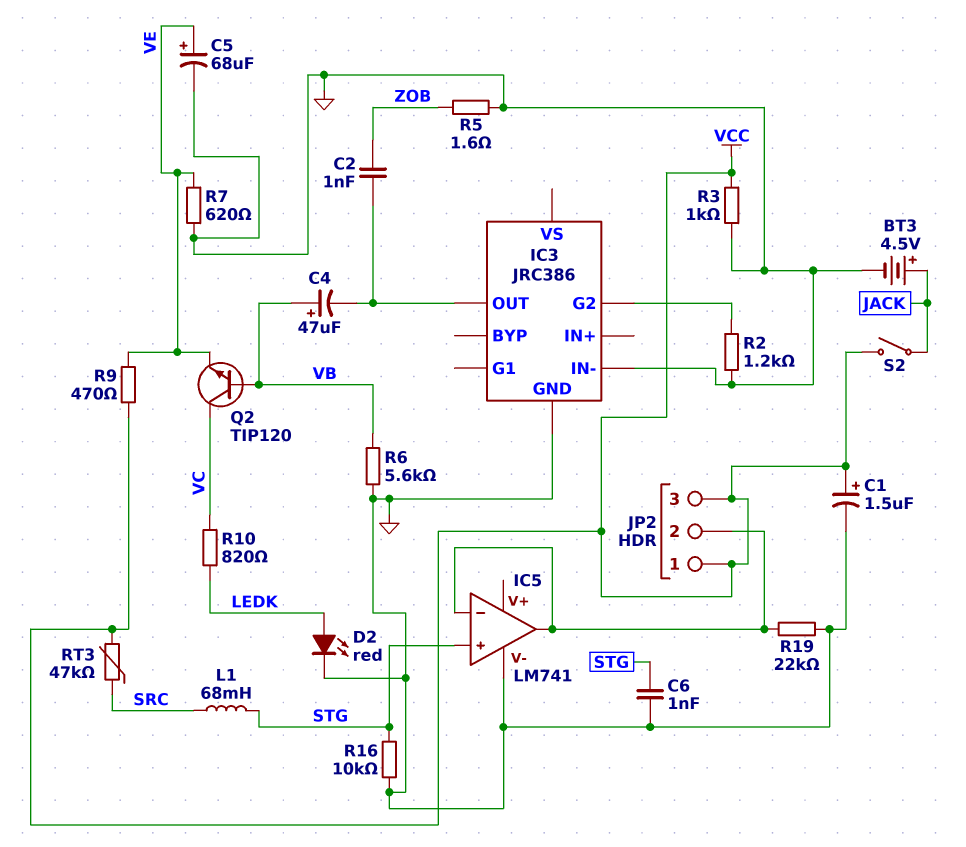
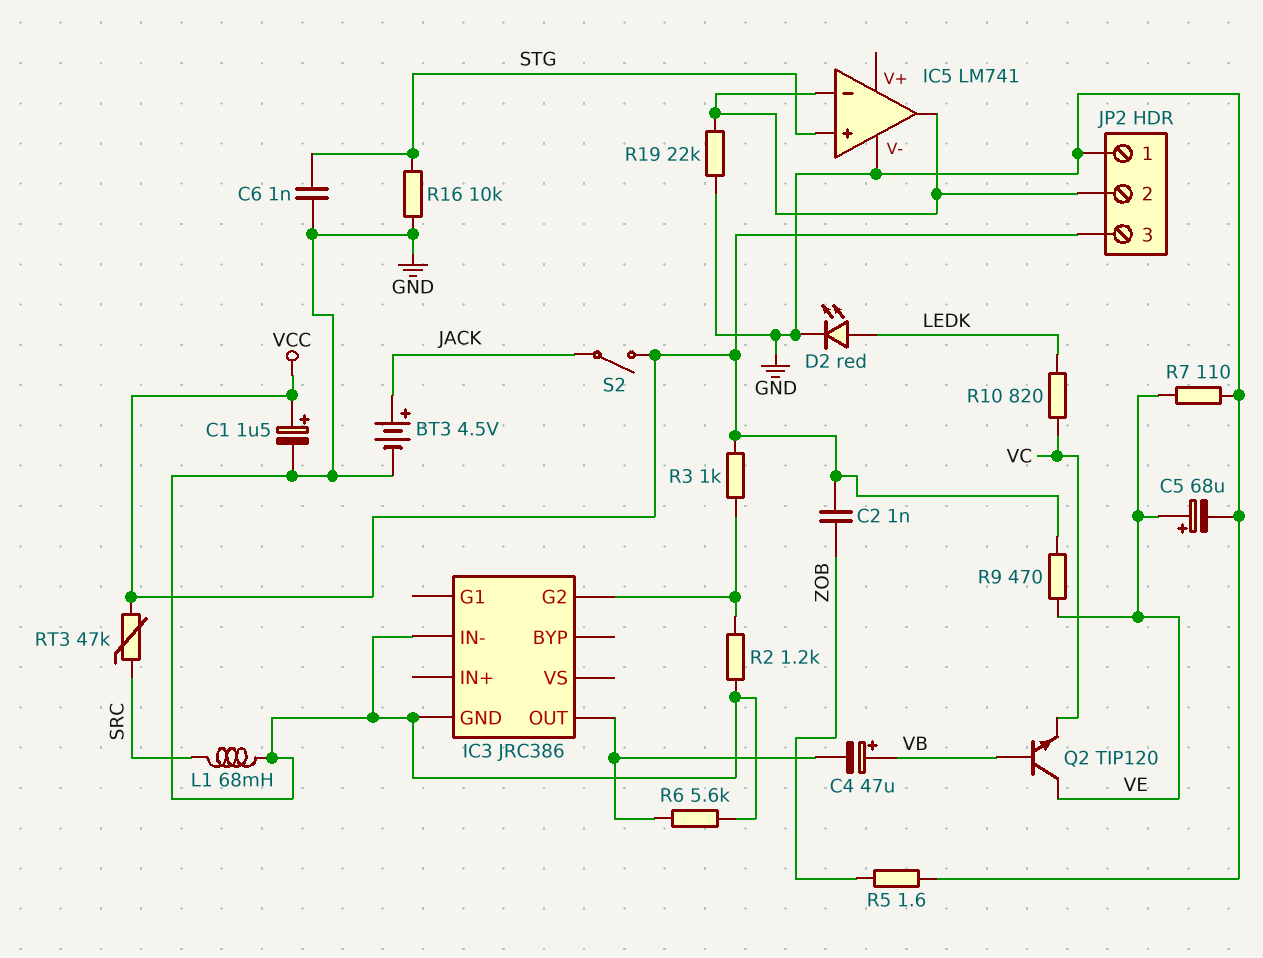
C2: 1nF (IC3/OUT, ZOB) -> 1nF (VCC, ZOB)
JP2 pin 1: VCC -> GND
L1: 68mH (SRC, STG) -> 68mH (GND, SRC)
Q2: NPN TIP120 (B VB, C VC, E VE) -> NPN TIP120 (B VB, C VE, E VC)
R3: 1k (GND, VCC) -> 1k (IC3/G2, VCC)
R6: 5.6k (GND, VB) -> 5.6k (GND, IC3/OUT)
R7: 620 (GND, VE) -> 110 (GND, VE)

